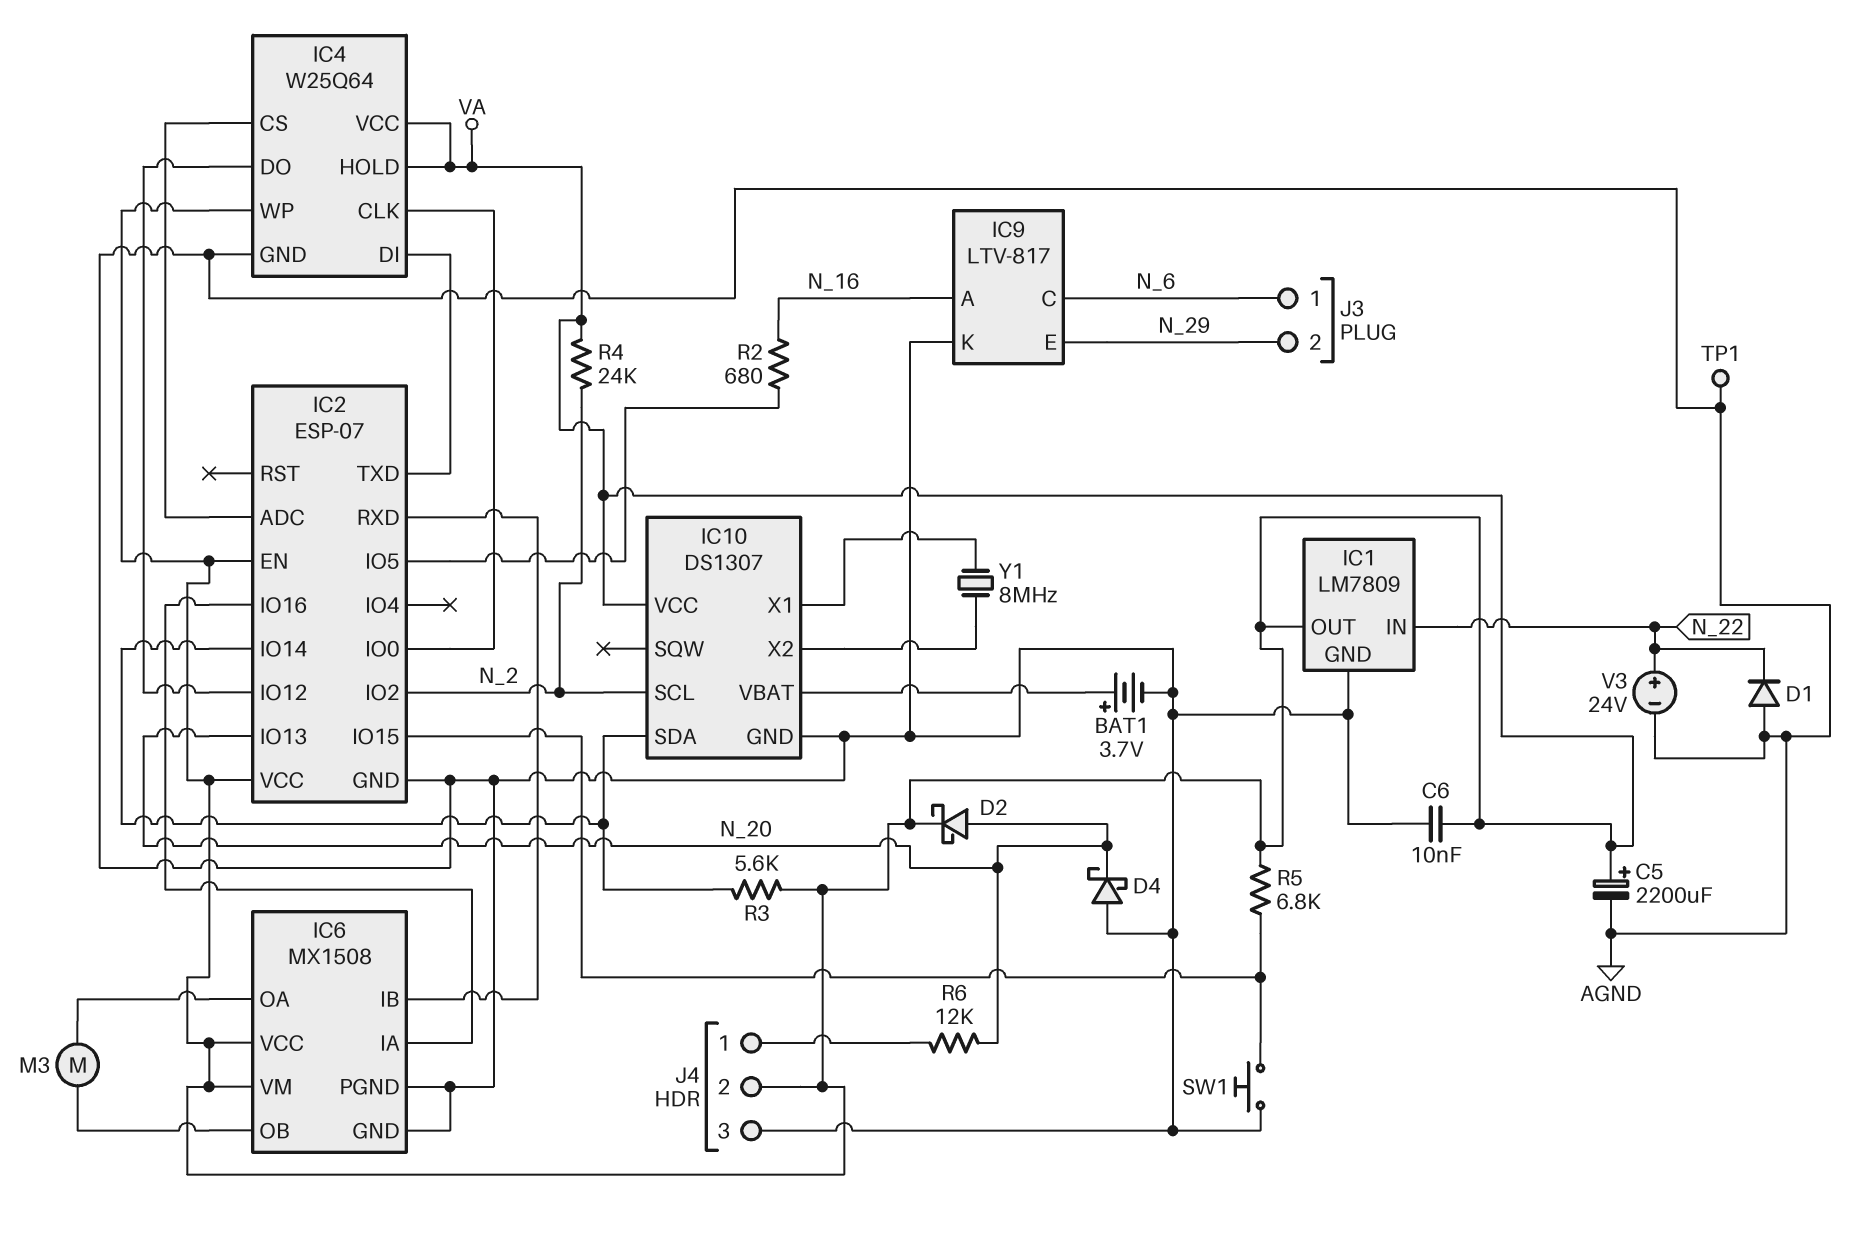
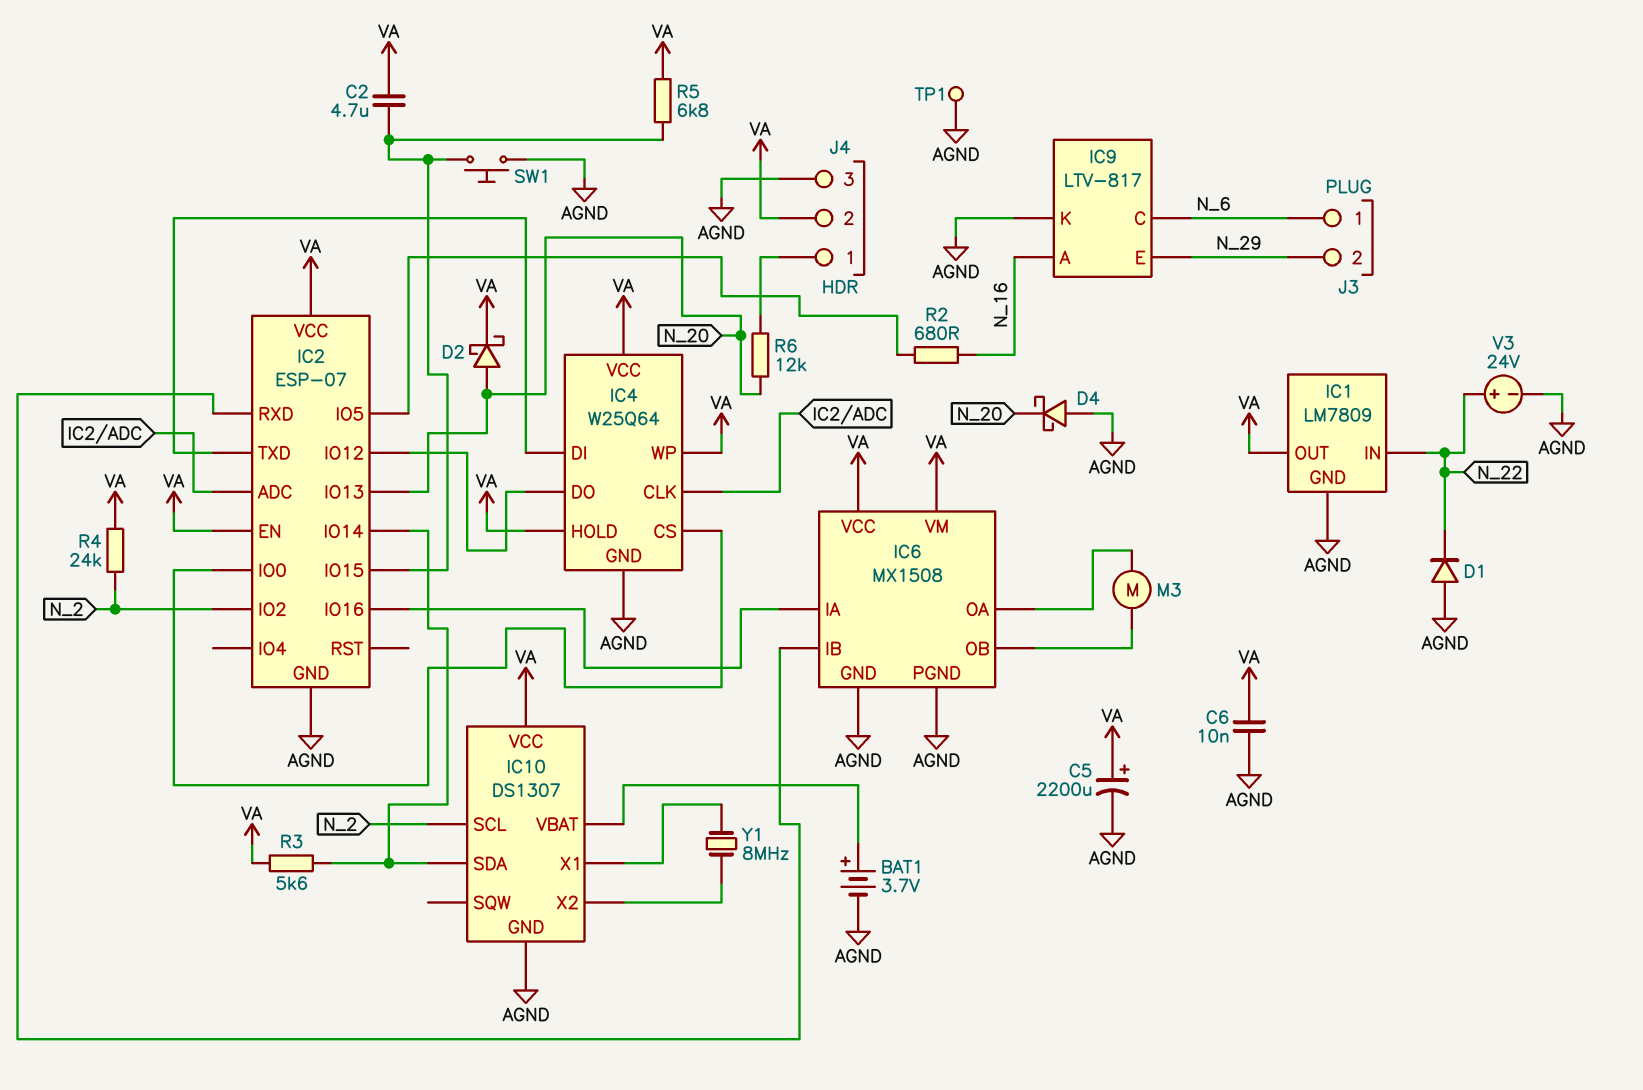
C2: none -> 4.7uF (IC2/IO15, VA)
IC4 pin CLK: IC2/IO0 -> IC2/ADC
IC4 pin CS: IC2/ADC -> IC2/IO0

